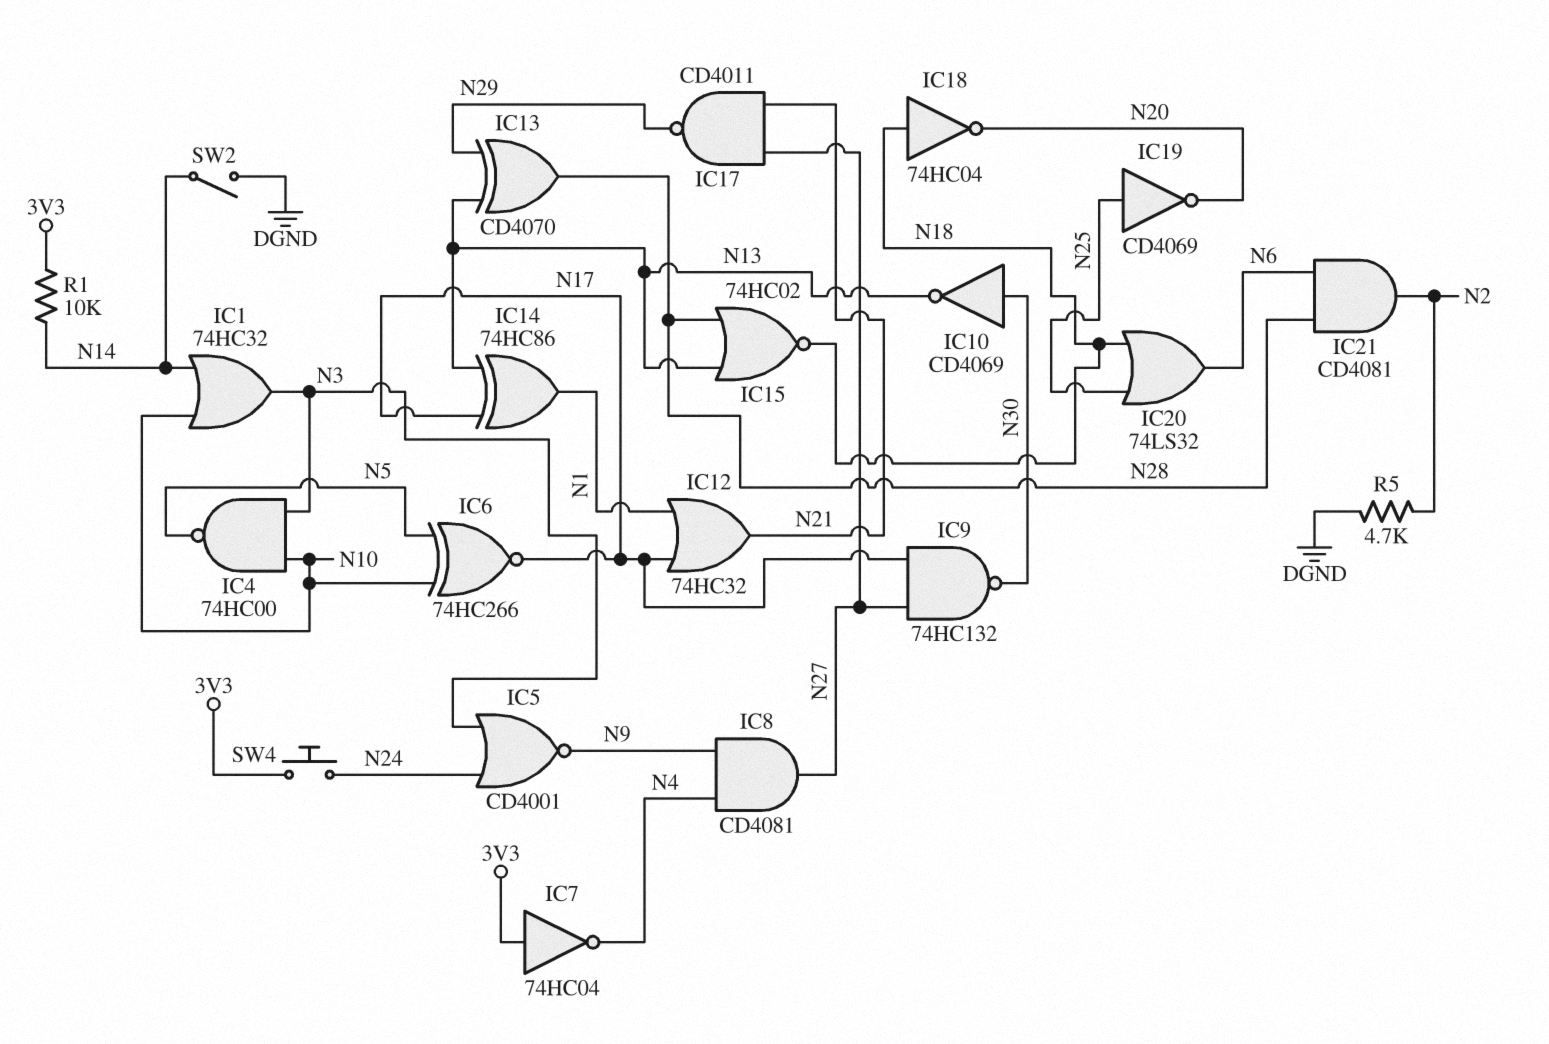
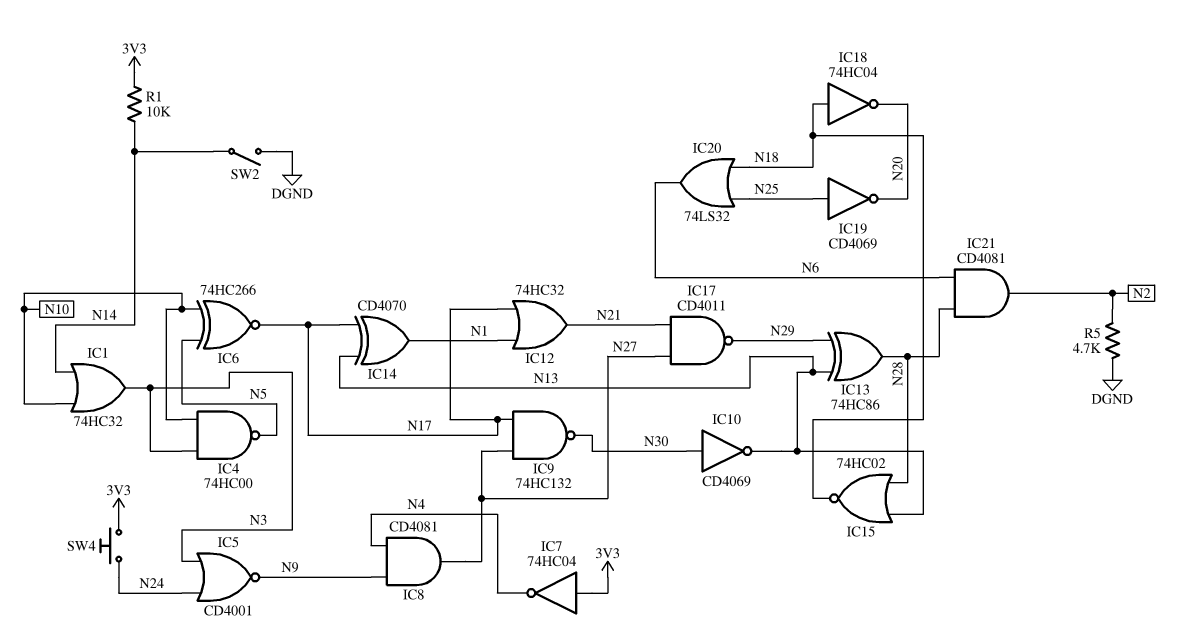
IC13: XOR CD4070 (in N13, in N29, out N28) -> XOR 74HC86 (in N13, in N29, out N28)
IC14: XOR 74HC86 (in N13, in N17, out N1) -> XOR CD4070 (in N13, in N17, out N1)

